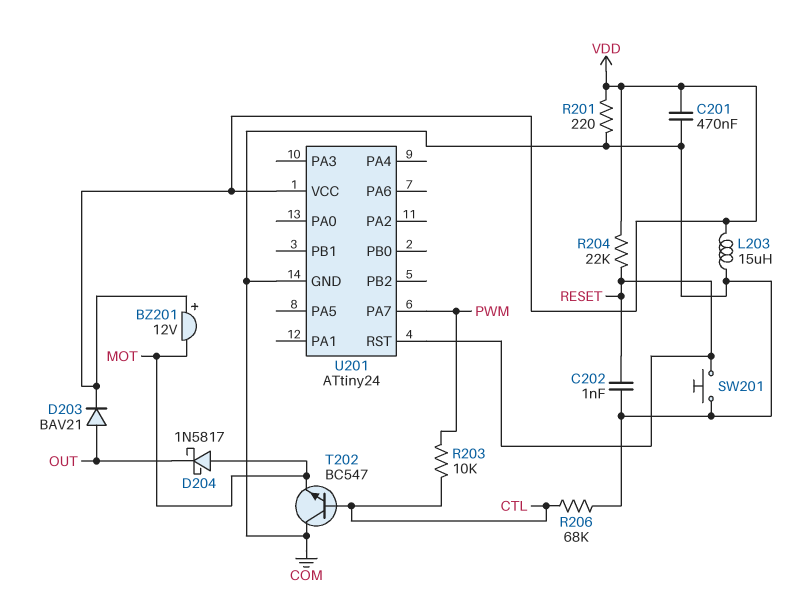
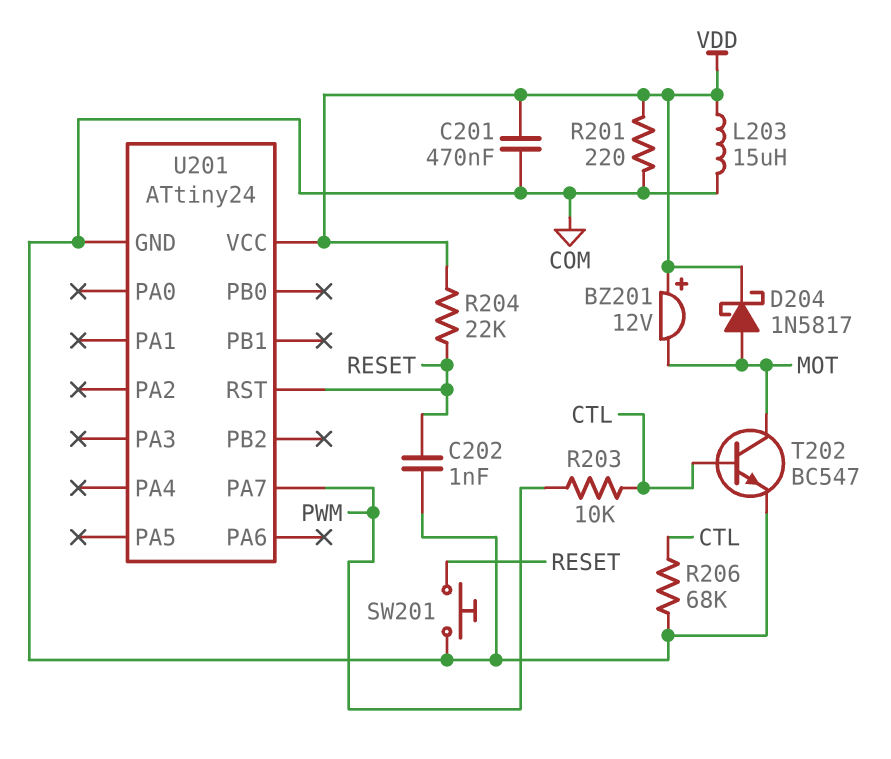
D203: diode BAV21 (A OUT, K VDD) -> none
D204: schottky 1N5817 (A MOT, K OUT) -> schottky 1N5817 (A MOT, K VDD)
T202: NPN BC547 (B CTL, C COM, E MOT) -> NPN BC547 (B CTL, C MOT, E COM)

